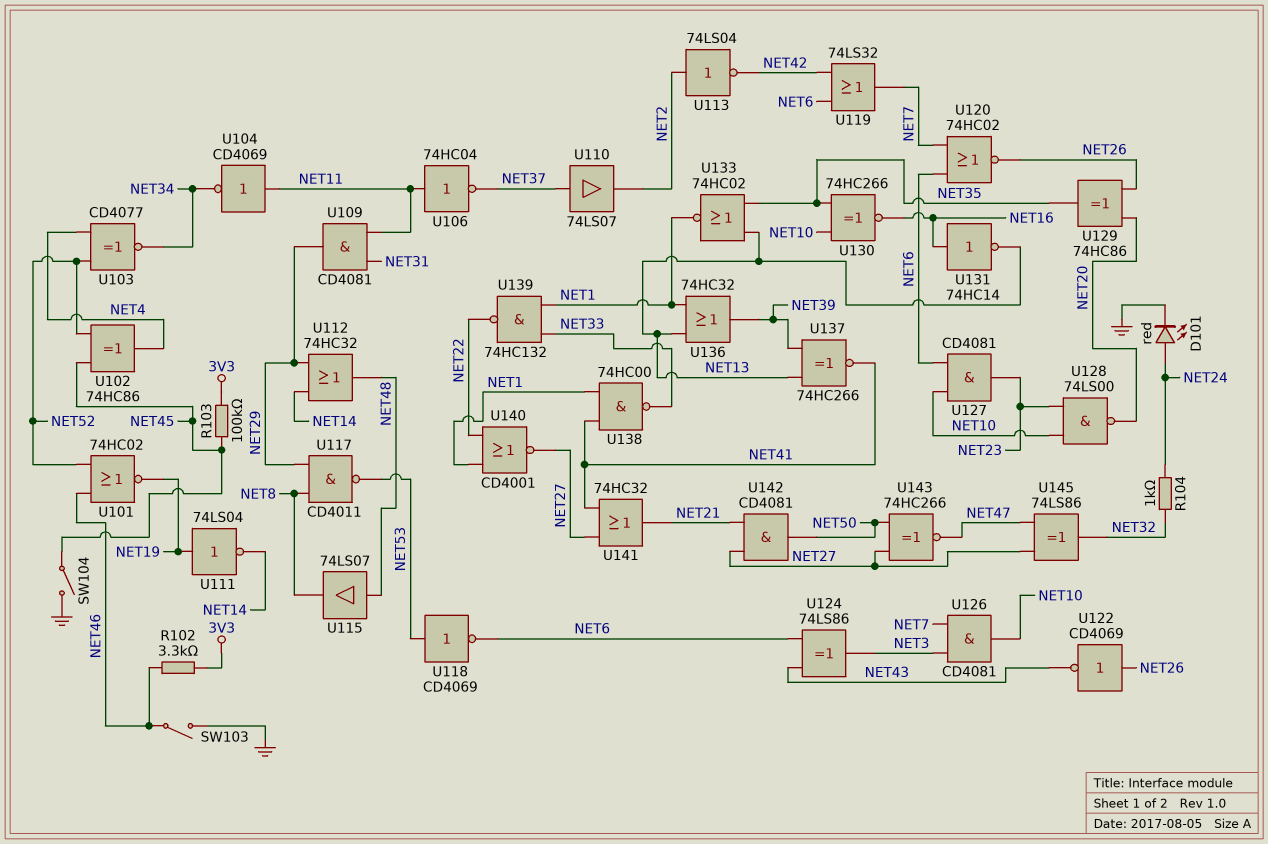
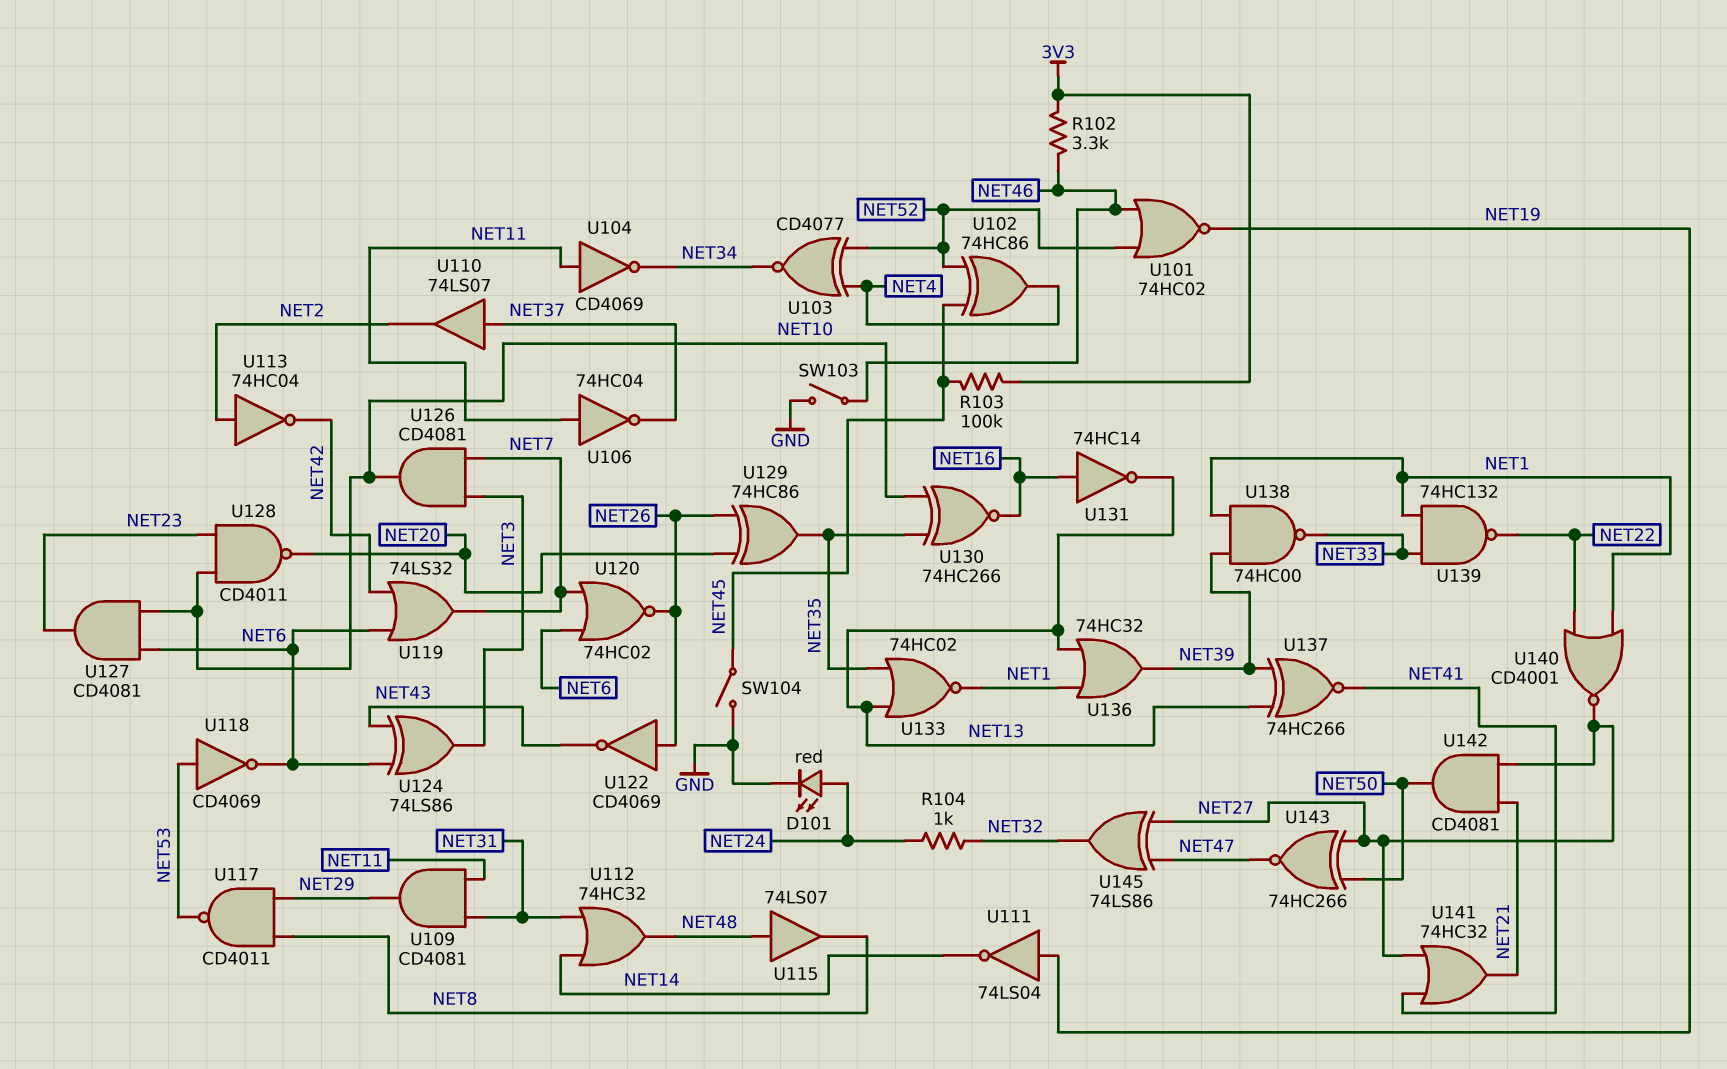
U112: OR 74HC32 (in NET14, in NET29, out NET48) -> OR 74HC32 (in NET14, in NET31, out NET48)
U113: NOT 74LS04 (in NET2, out NET42) -> NOT 74HC04 (in NET2, out NET42)
U128: NAND 74LS00 (in NET10, in NET23, out NET20) -> NAND CD4011 (in NET10, in NET23, out NET20)
U138: NAND 74HC00 (in NET1, in NET41, out NET33) -> NAND 74HC00 (in NET1, in NET39, out NET33)

